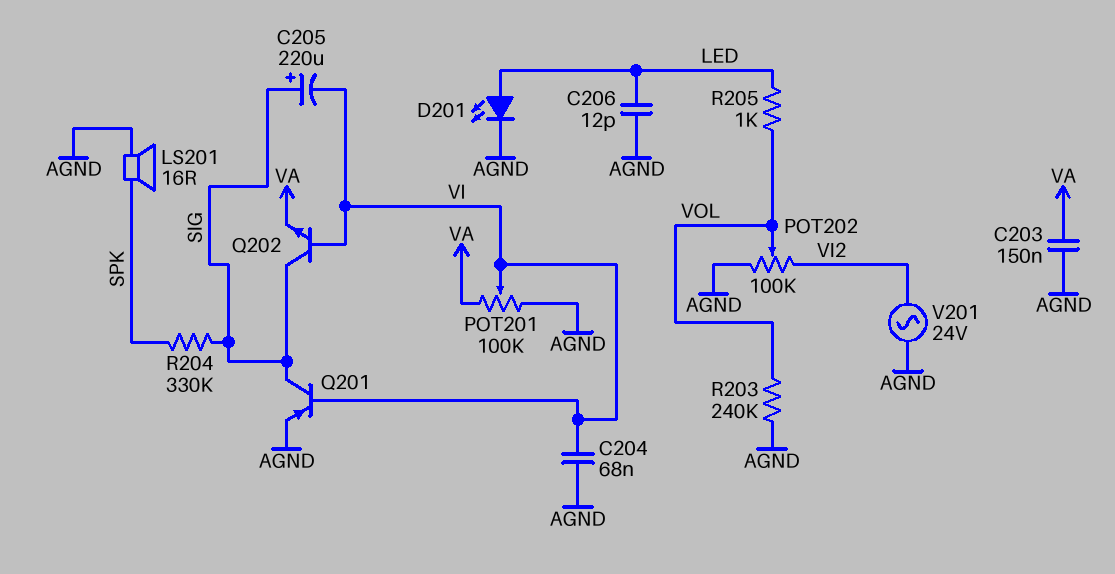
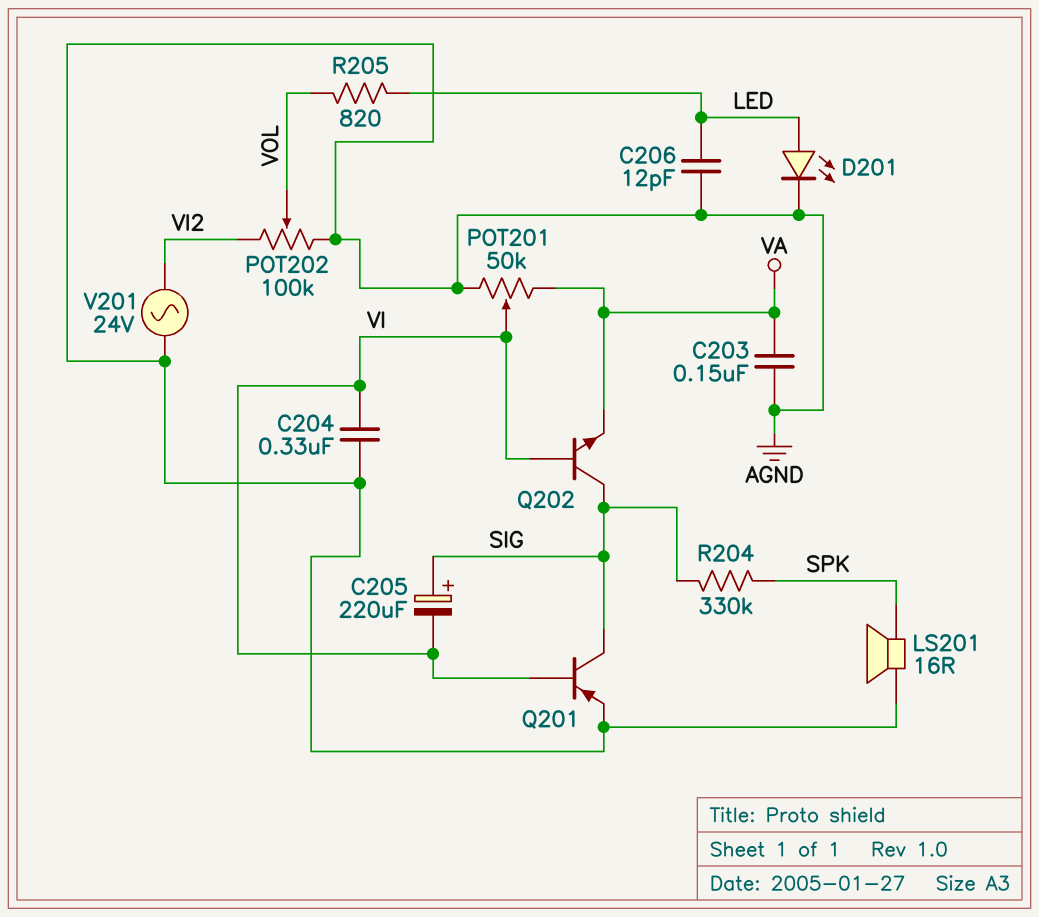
C204: 68nF (AGND, VI) -> 330nF (AGND, VI)
POT201: 100k (AGND, VA, wiper VI) -> 50k (AGND, VA, wiper VI)
R203: 240k (AGND, VOL) -> none
R205: 1k (LED, VOL) -> 820 (LED, VOL)

